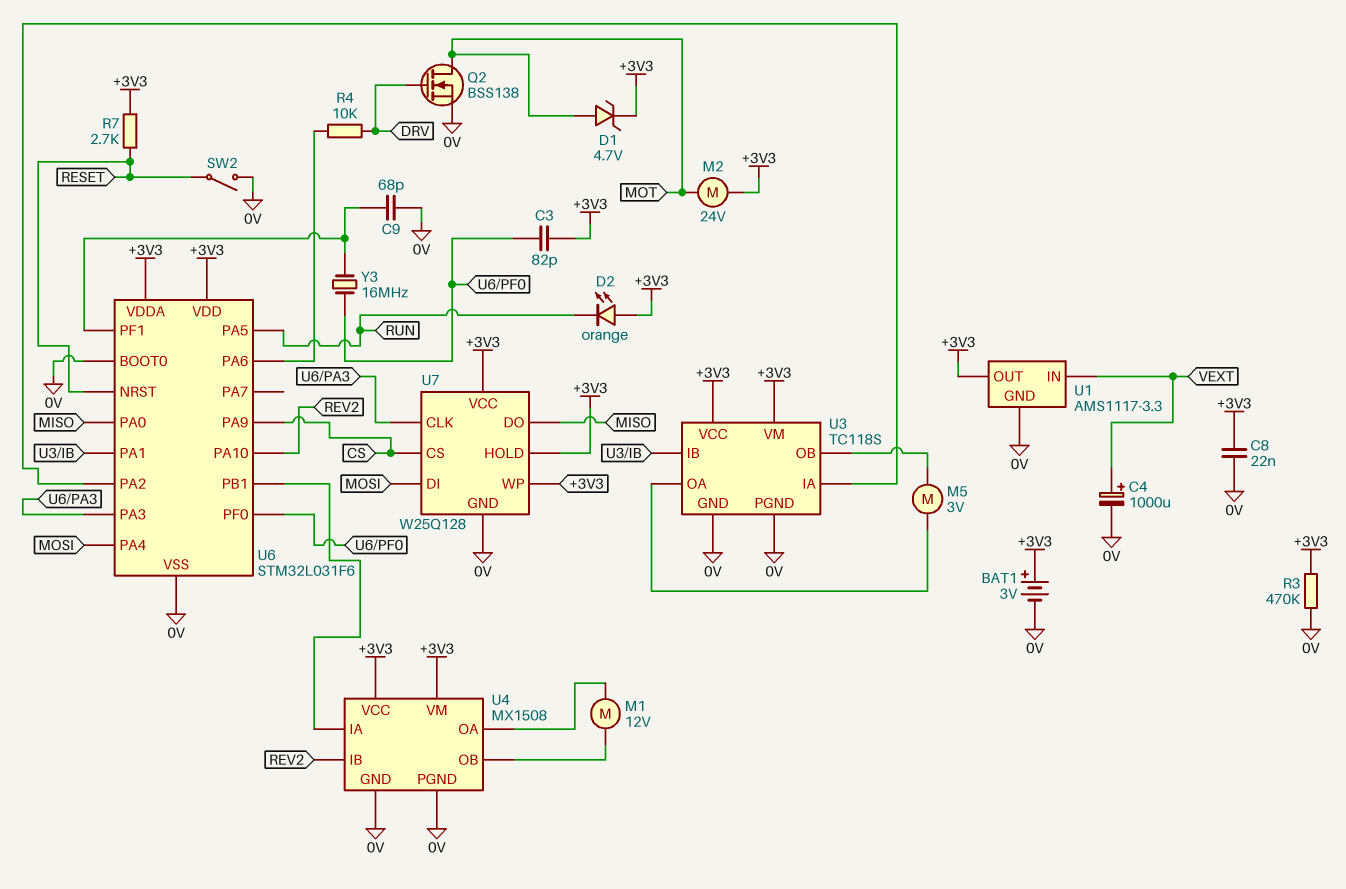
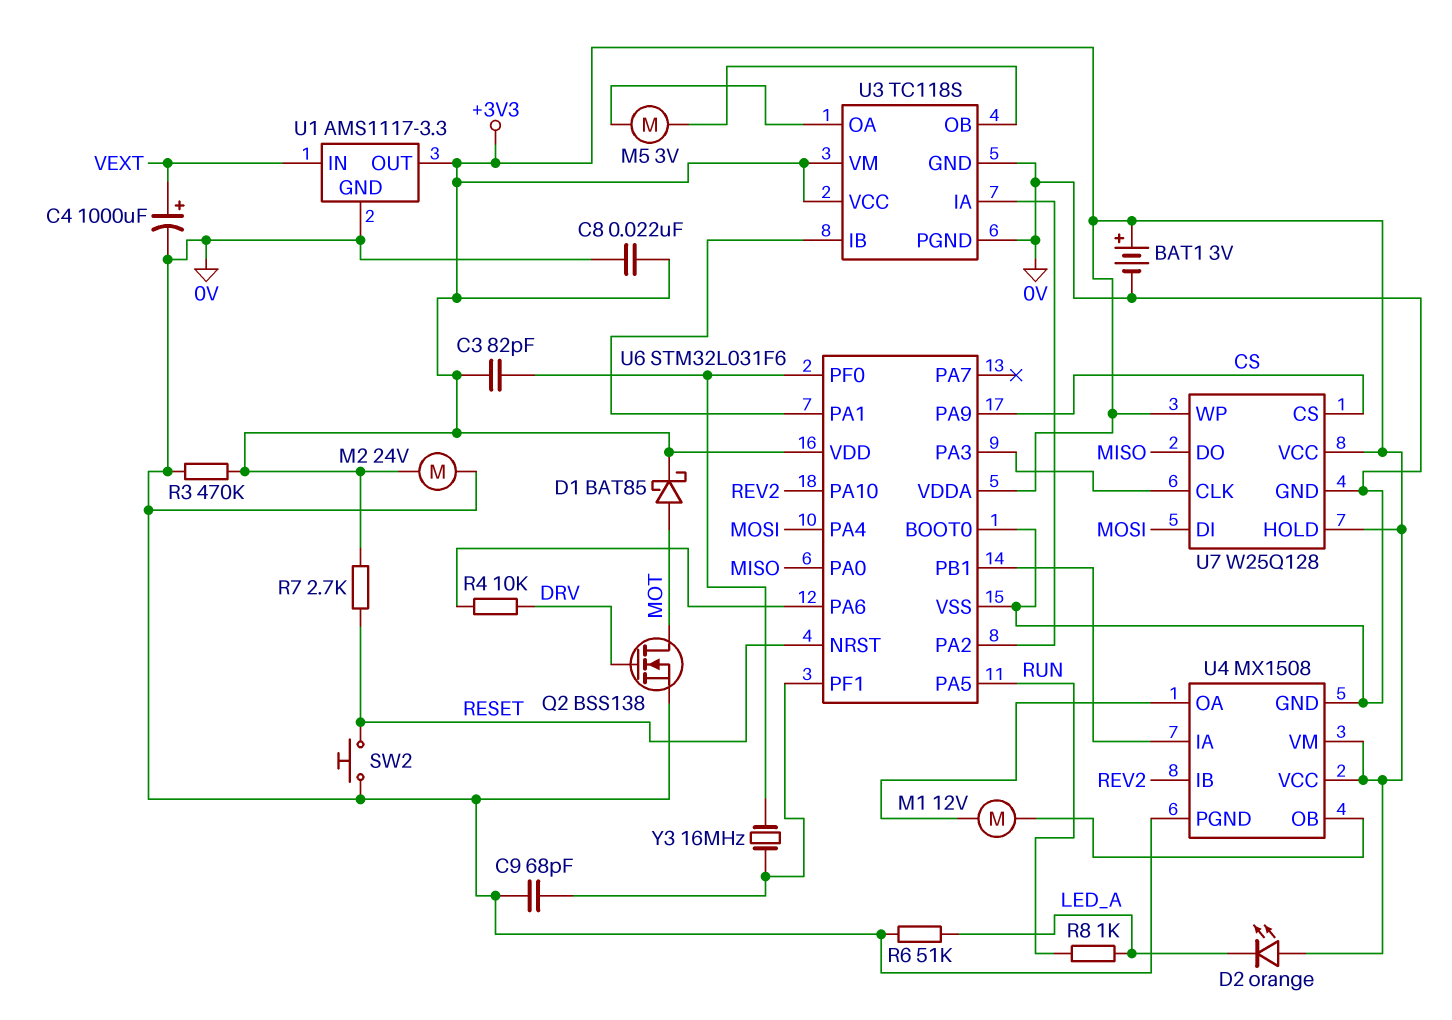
D1: zener 4.7V (A MOT, K +3V3) -> schottky BAT85 (A MOT, K +3V3)
D2: LED orange (A +3V3, K RUN) -> LED orange (A +3V3, K LED_A)
M2: motor 24V (+3V3, MOT) -> motor 24V (+3V3, 0V)
R6: none -> 51k (0V, LED_A)
R8: none -> 1k (LED_A, RUN)
SW2: switch (0V, RESET) -> button (0V, RESET)

